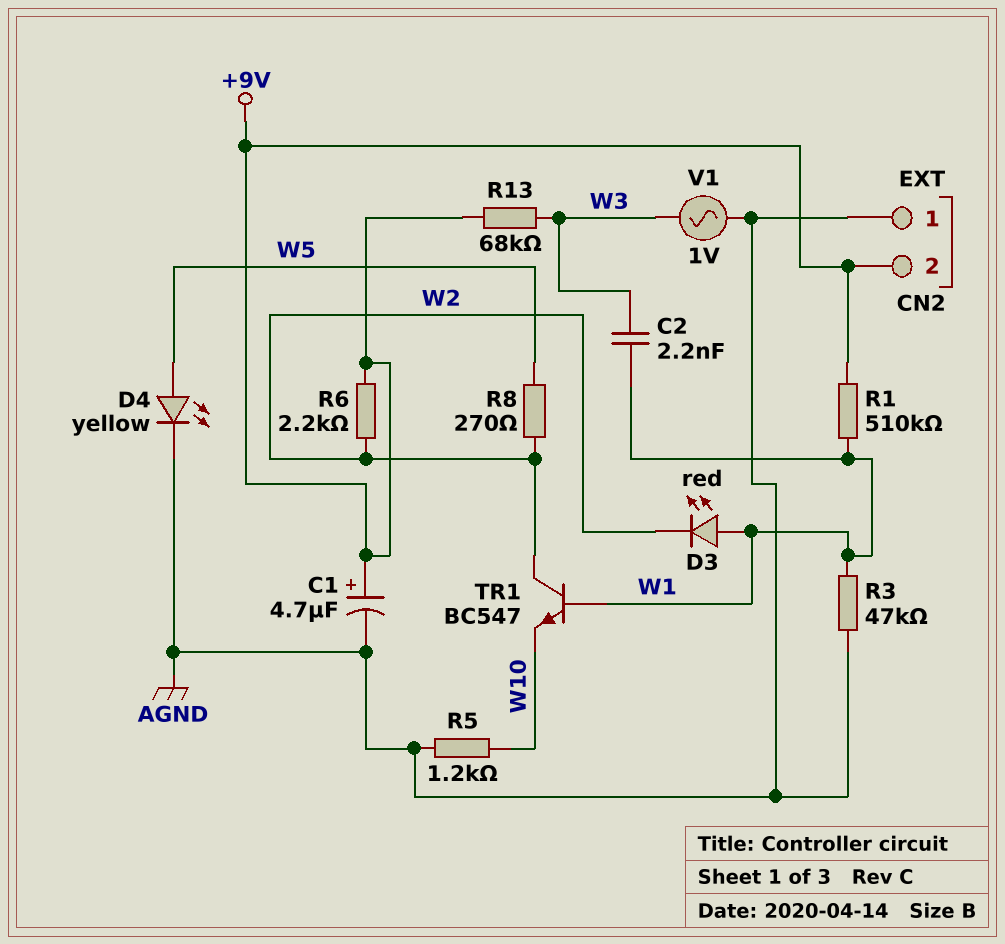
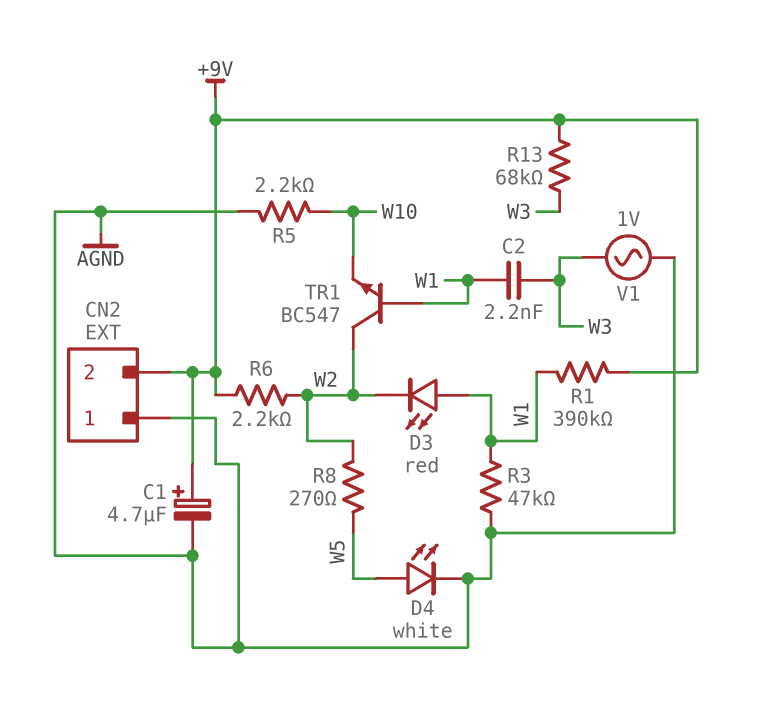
D4: LED yellow (A W5, K AGND) -> LED white (A W5, K AGND)
R1: 510k (+9V, W1) -> 390k (+9V, W1)
R5: 1.2k (AGND, W10) -> 2.2k (AGND, W10)

